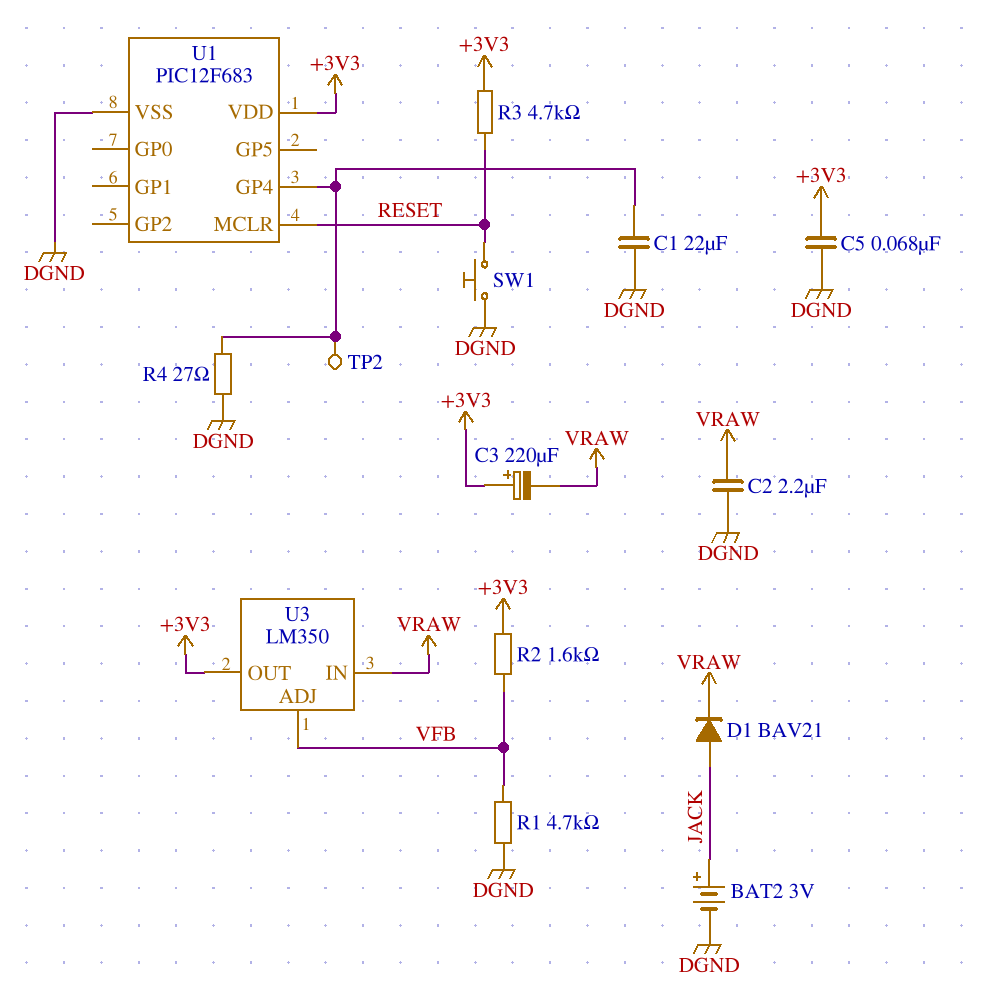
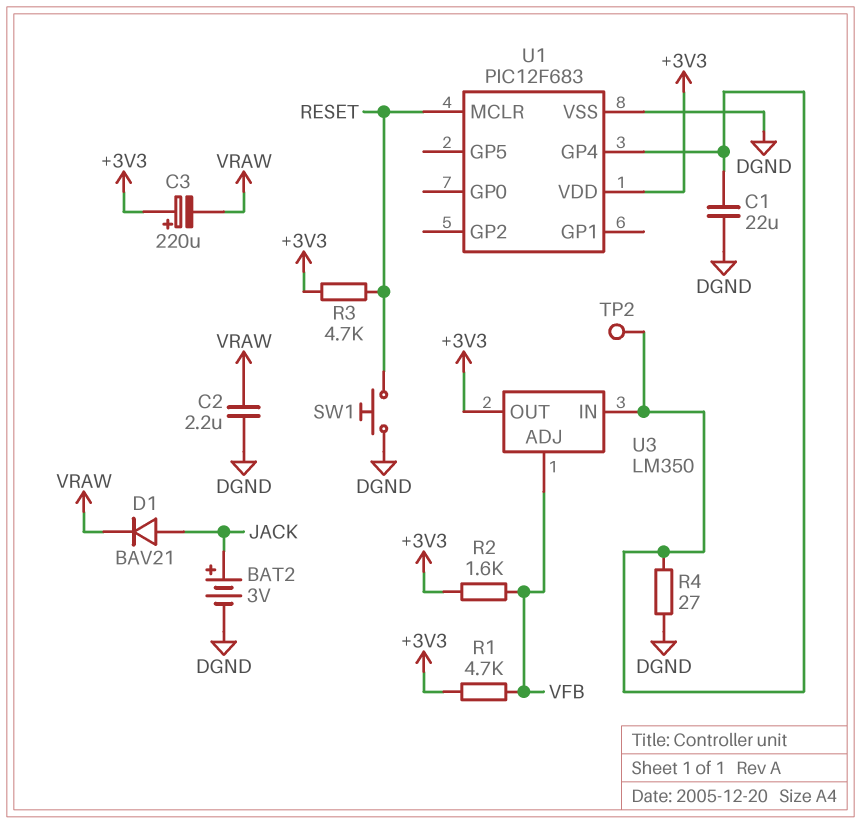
C5: 68nF (+3V3, DGND) -> none
R1: 4.7k (DGND, VFB) -> 4.7k (+3V3, VFB)
U3 pin IN: VRAW -> U1/GP4

